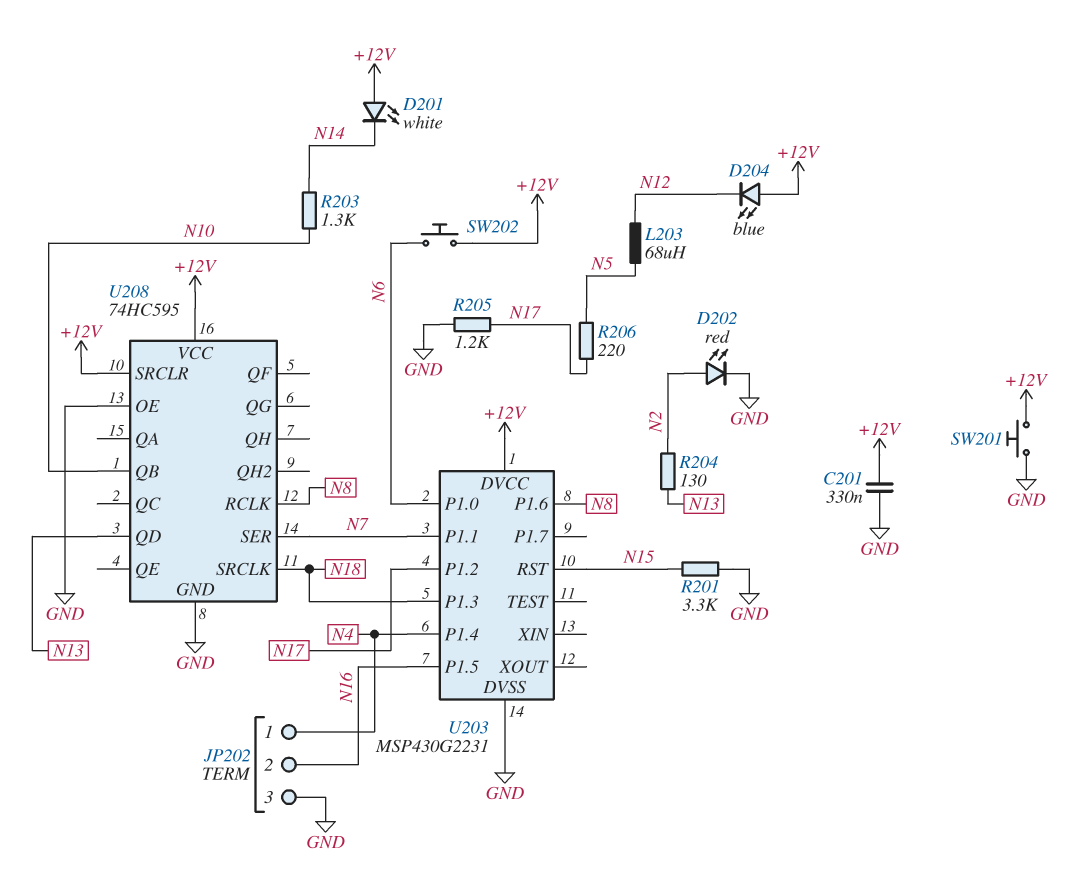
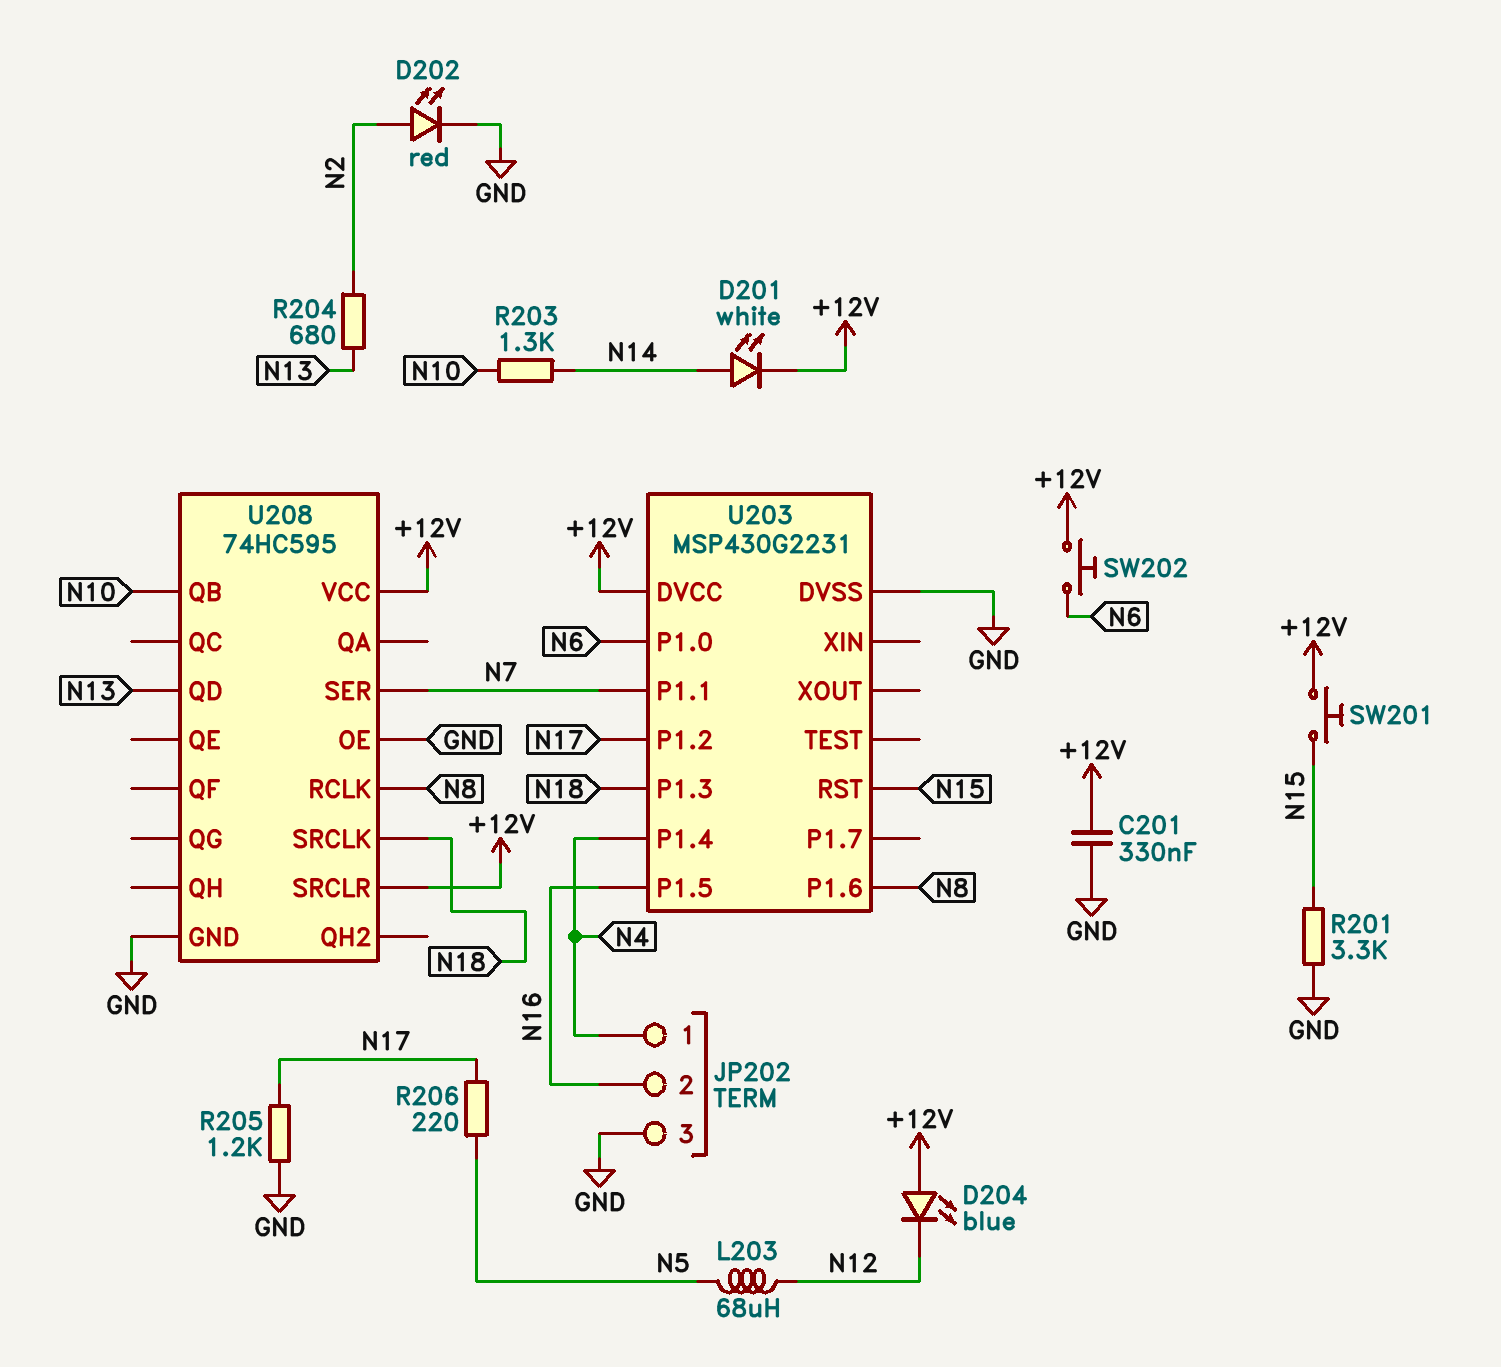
D201: LED white (A +12V, K N14) -> LED white (A N14, K +12V)
R204: 130 (N2, N13) -> 680 (N2, N13)
SW201: button (+12V, GND) -> button (+12V, N15)

